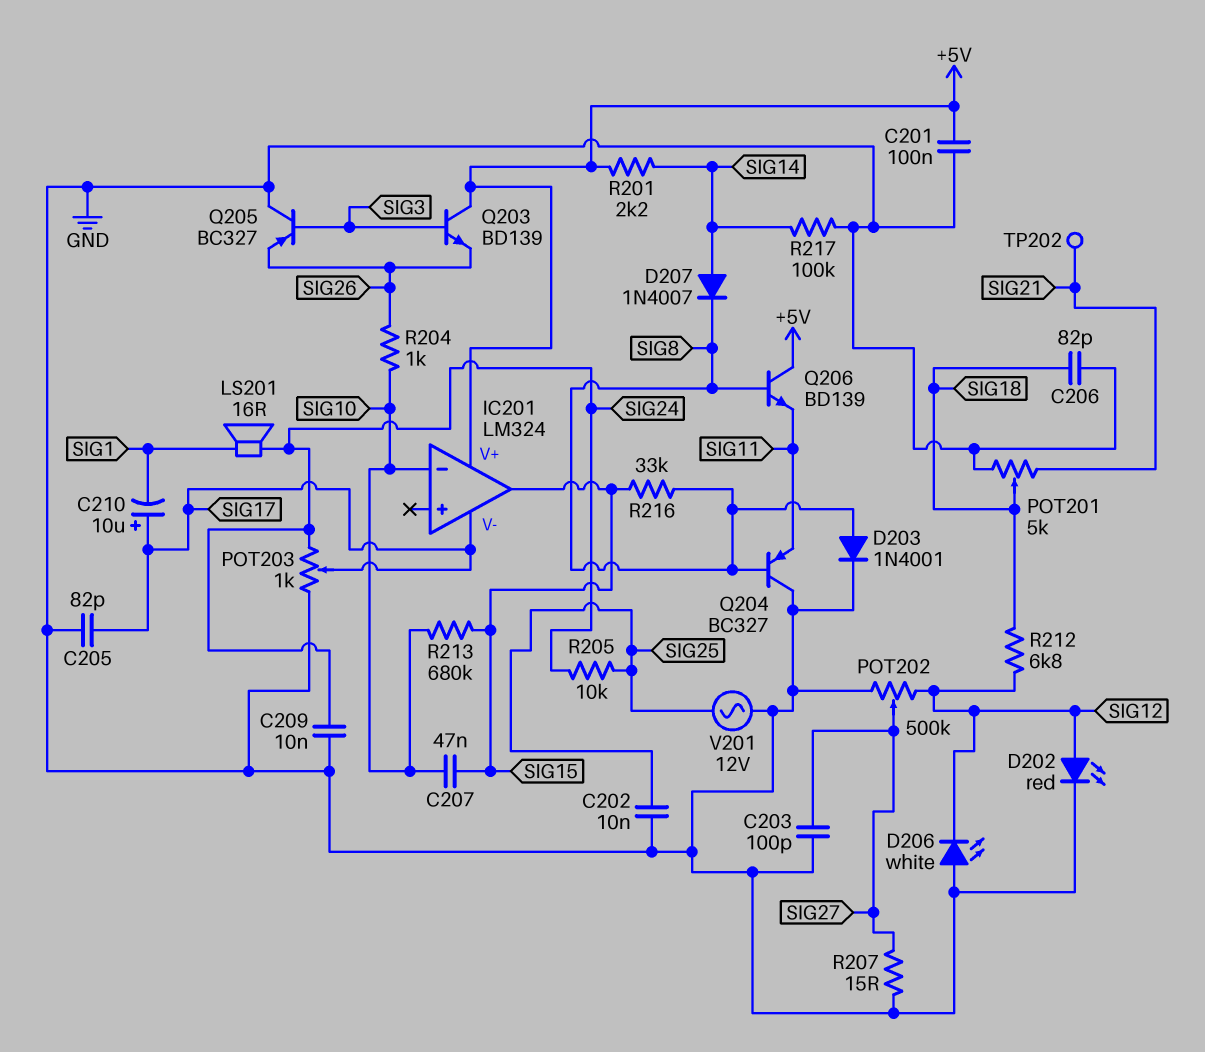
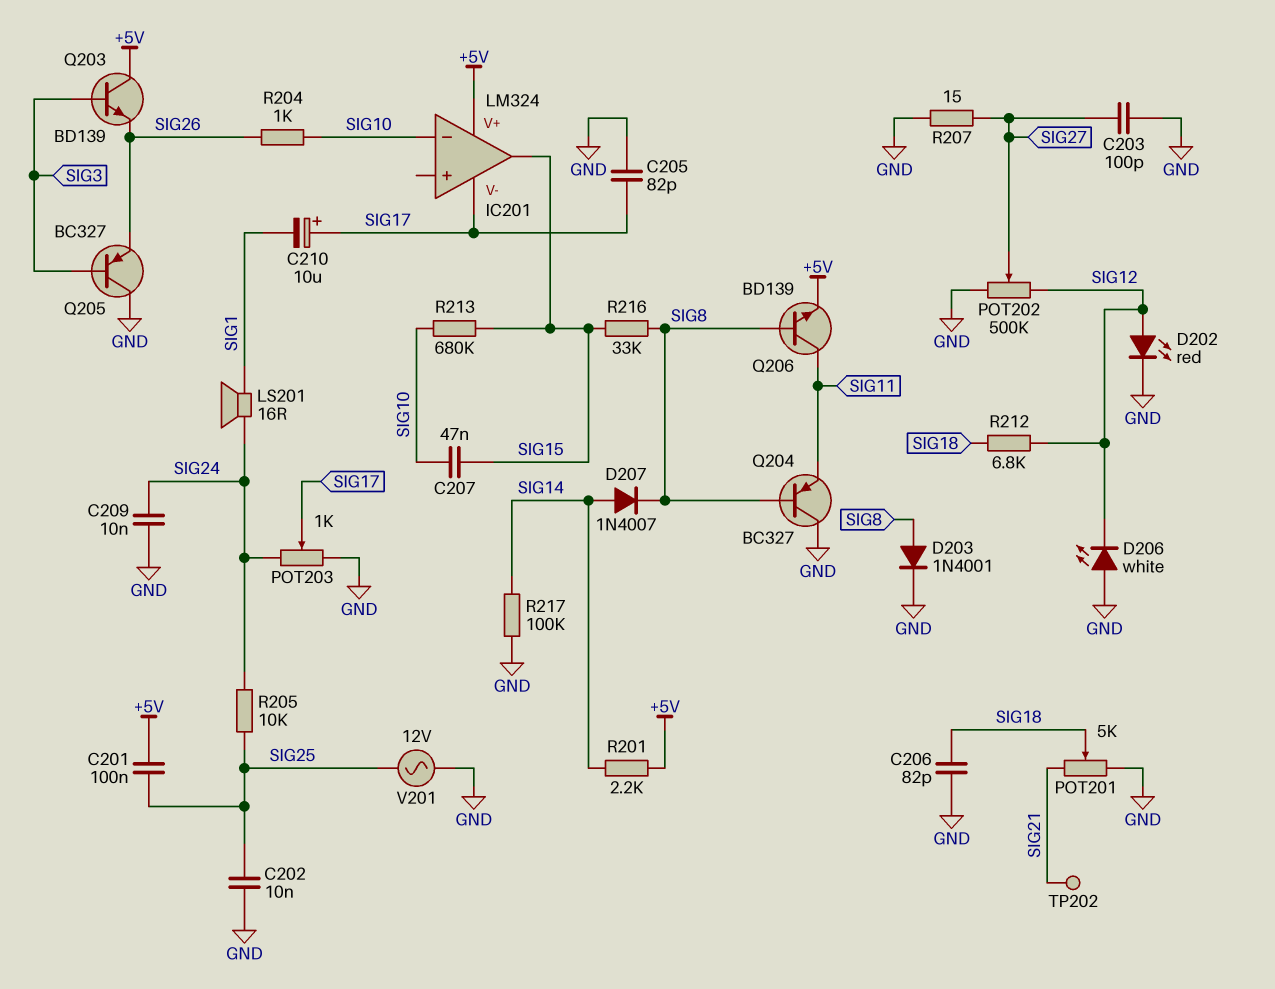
C201: 100nF (+5V, GND) -> 100nF (+5V, SIG25)
Q206: NPN BD139 (B SIG8, C +5V, E SIG11) -> NPN BD139 (B SIG8, C SIG11, E +5V)

